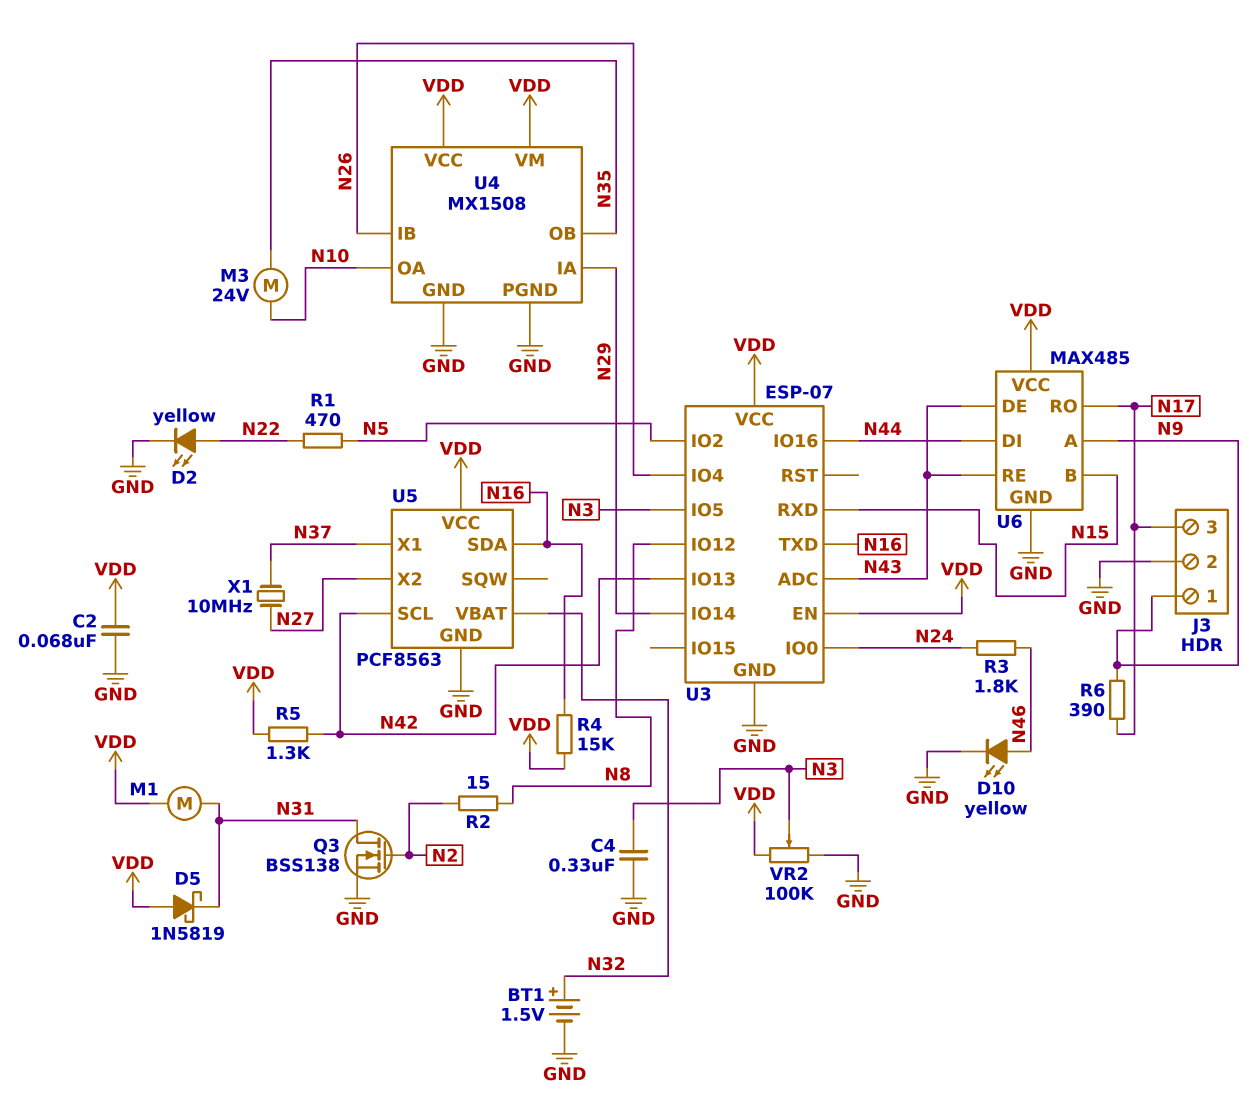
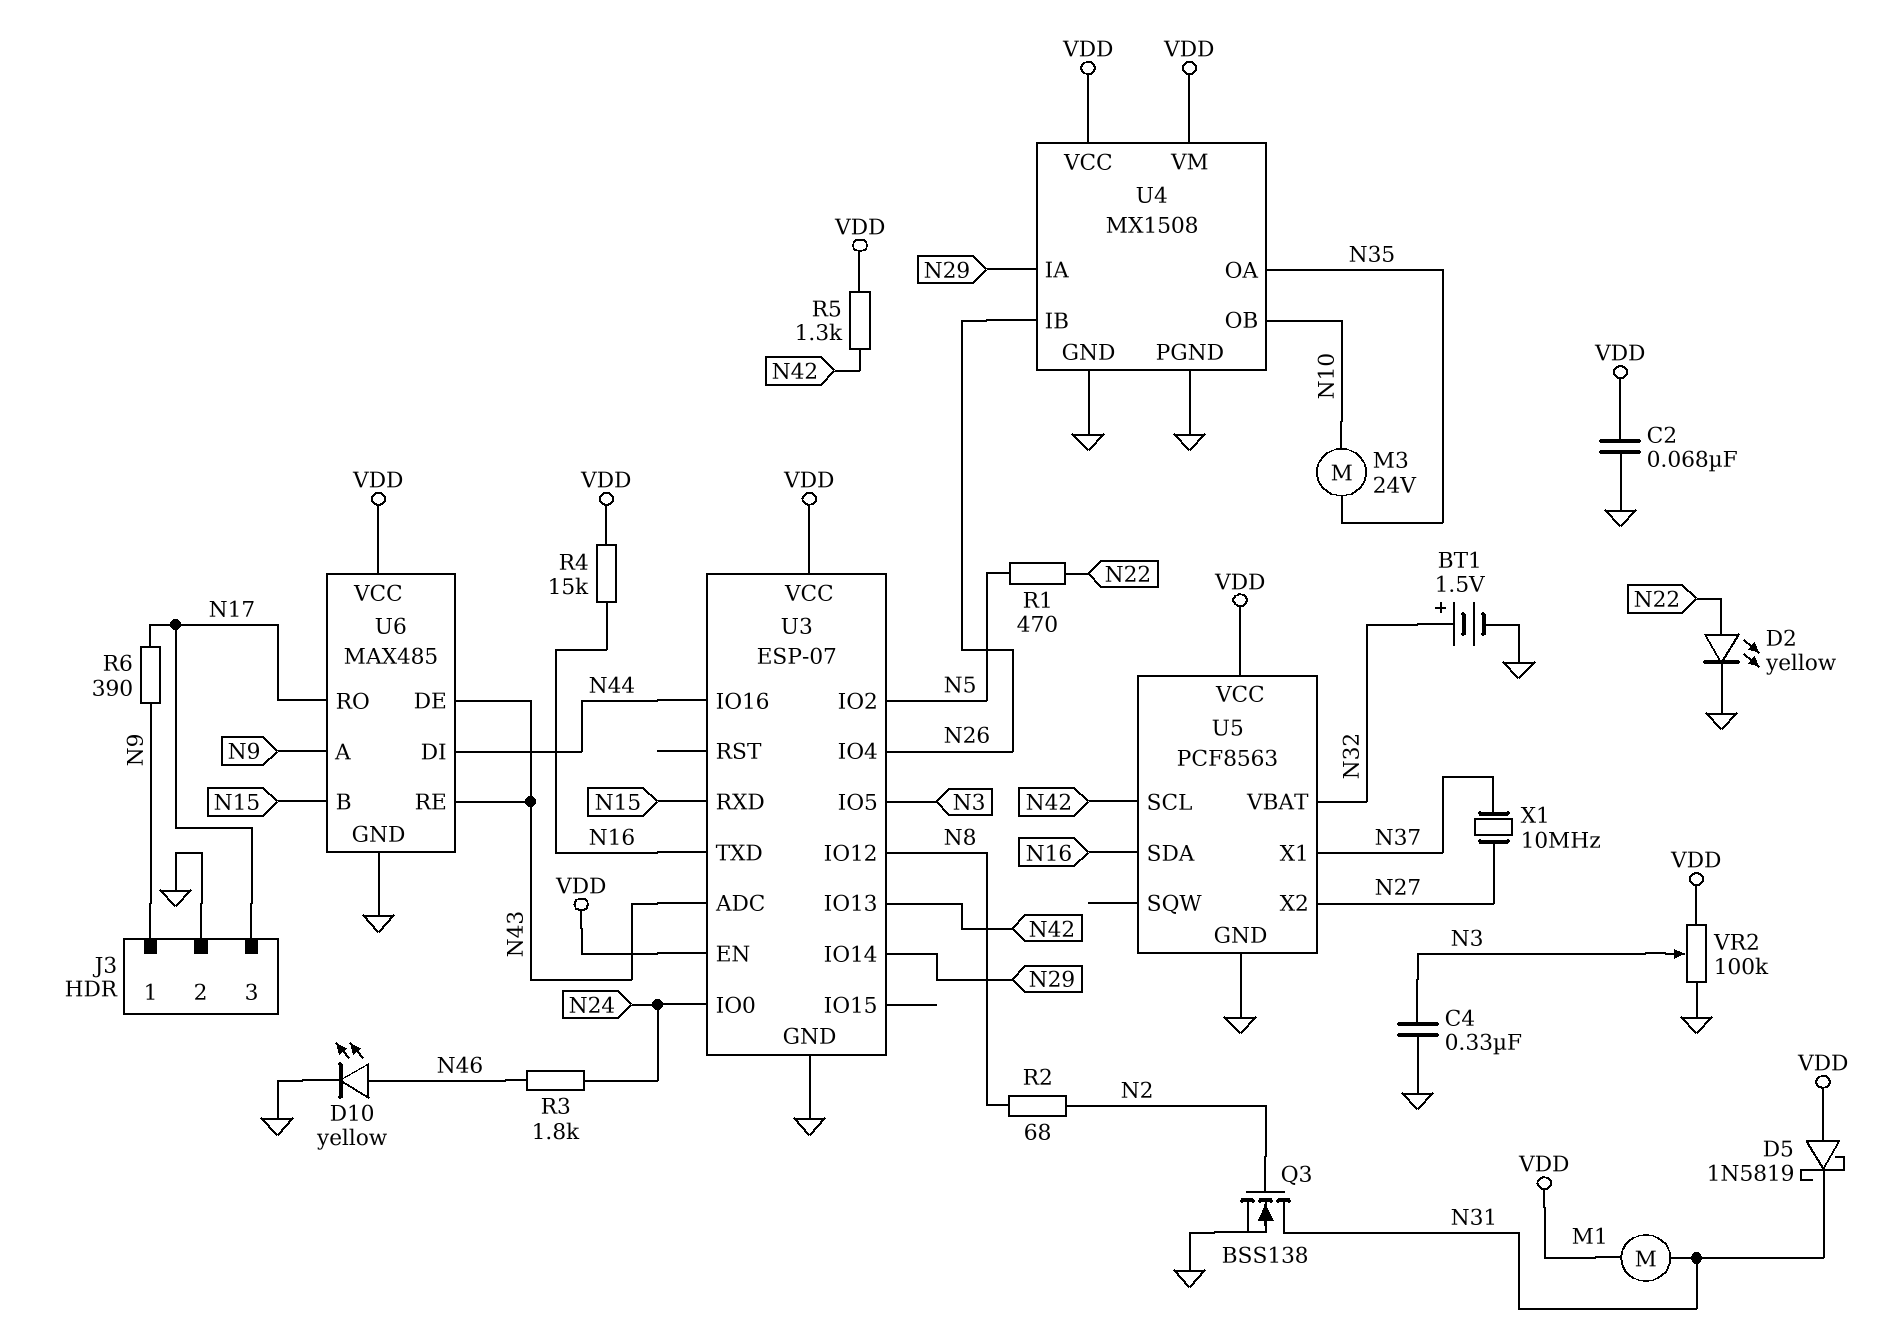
R2: 15 (N2, N8) -> 68 (N2, N8)
U4 pin OA: N10 -> N35
U4 pin OB: N35 -> N10

